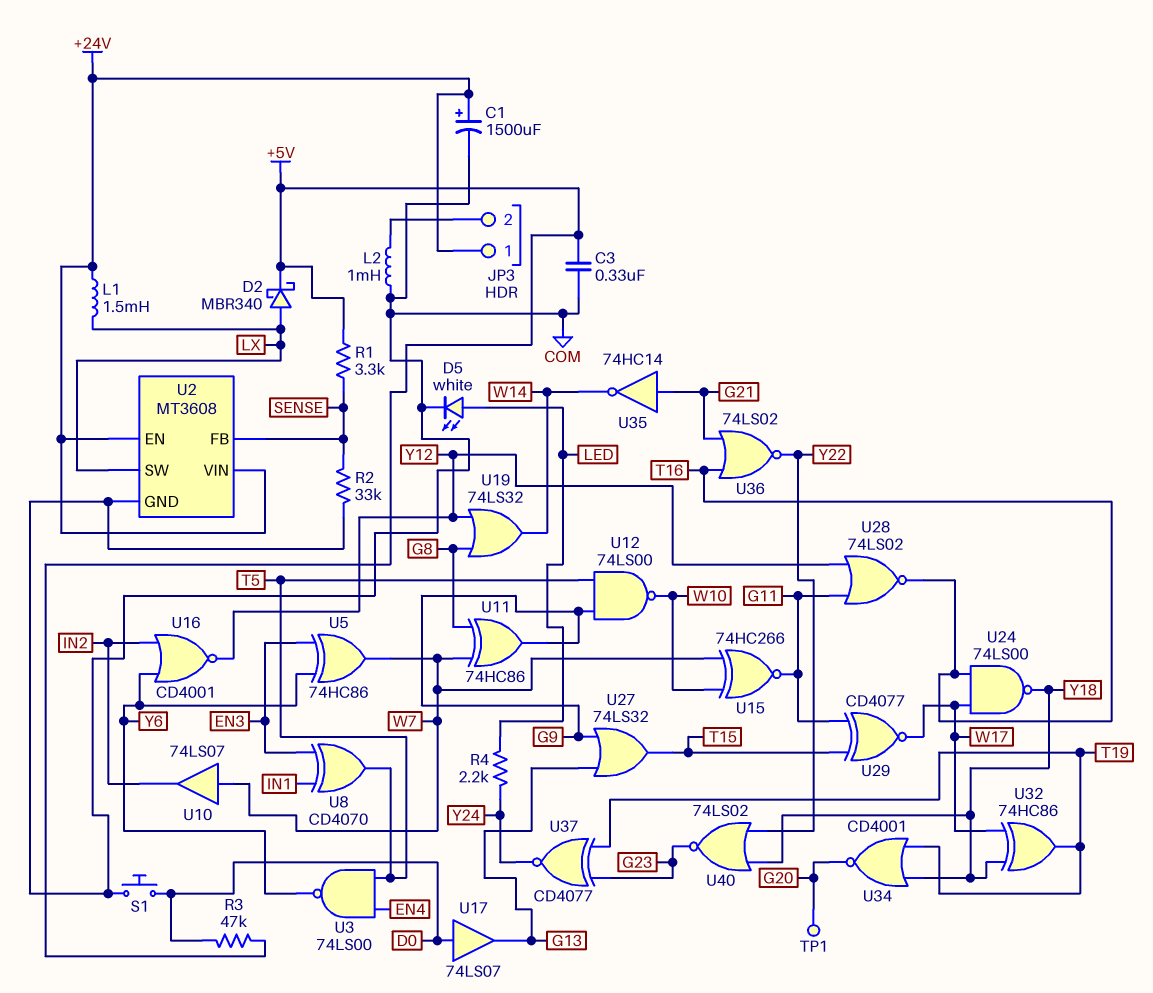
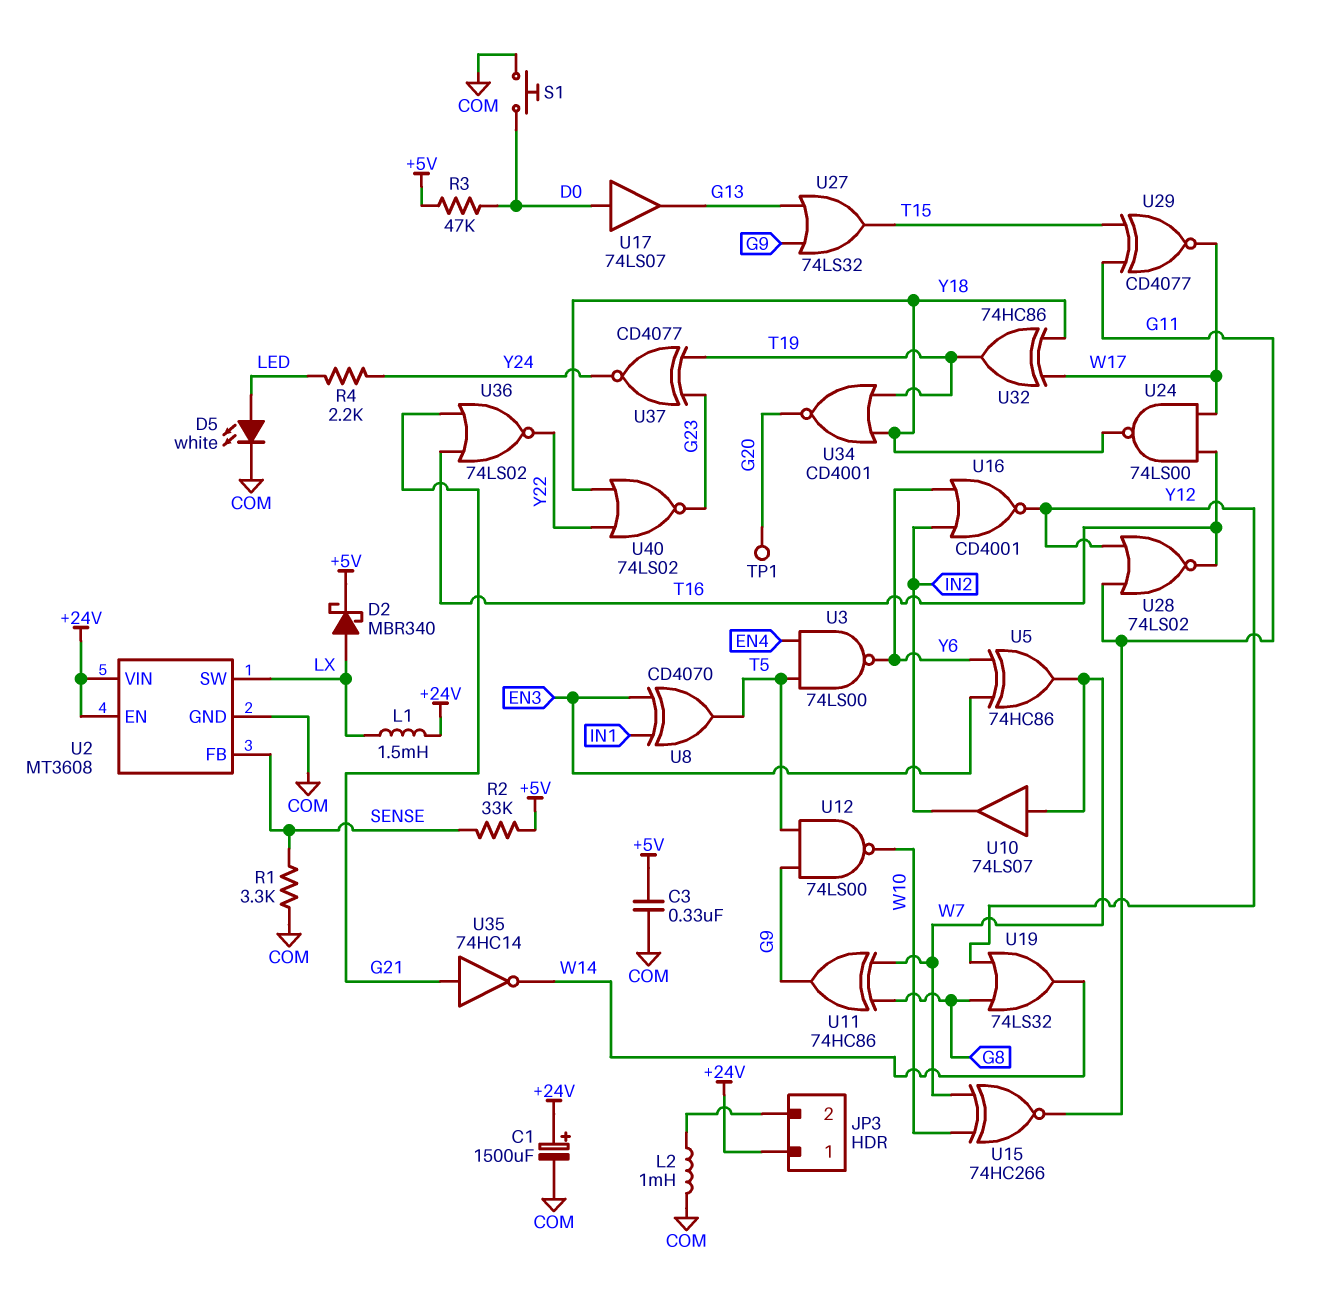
R1: 3.3k (+5V, SENSE) -> 3.3k (COM, SENSE)
R2: 33k (COM, SENSE) -> 33k (+5V, SENSE)

